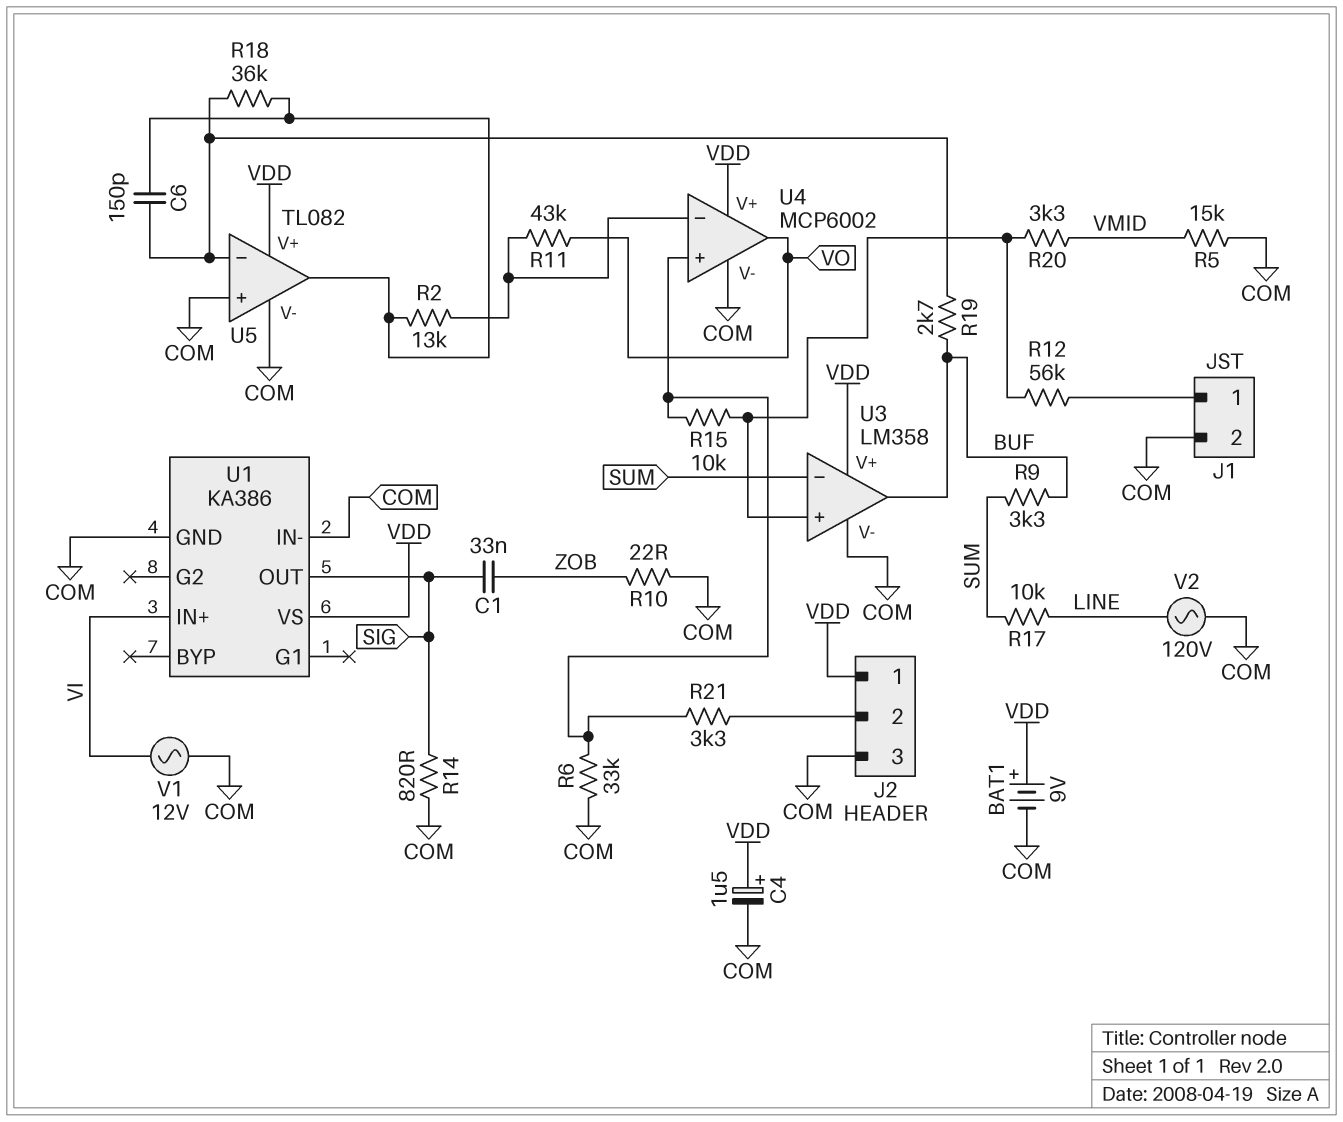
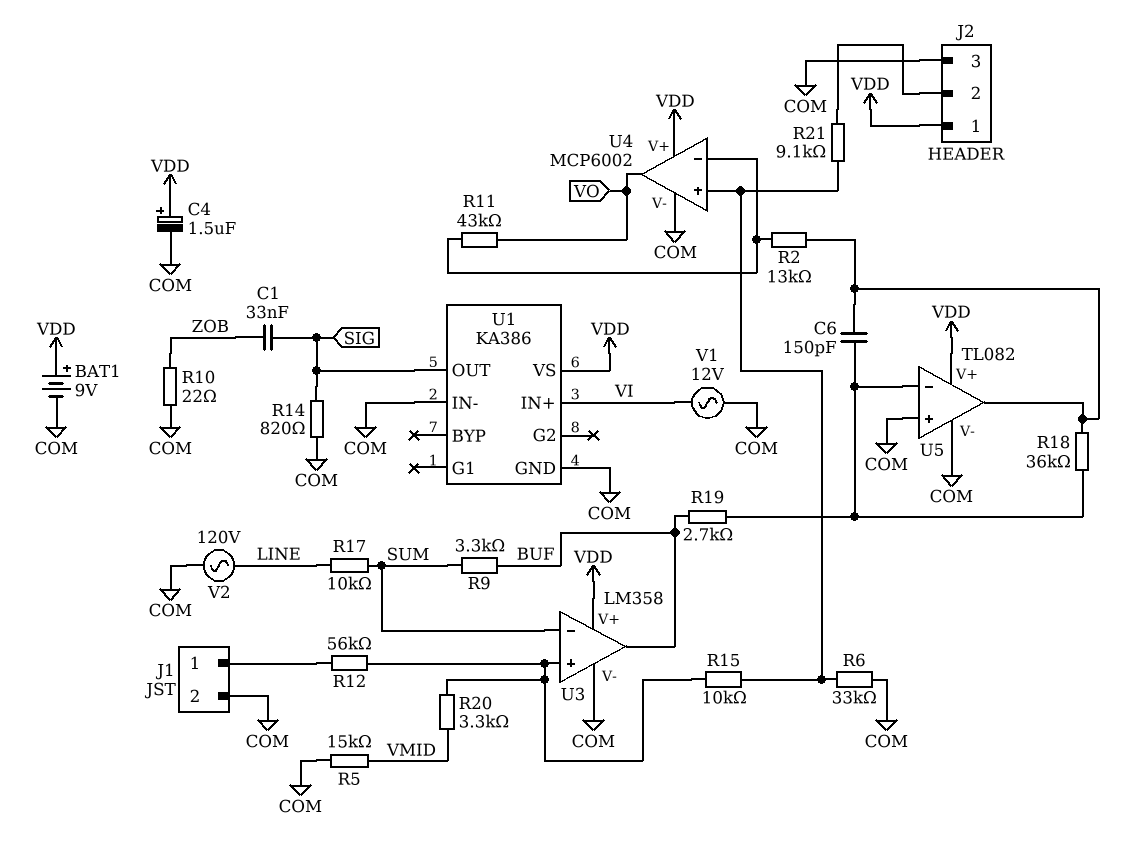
R21: 3.3k (J2/2, U4/in+) -> 9.1k (J2/2, U4/in+)

